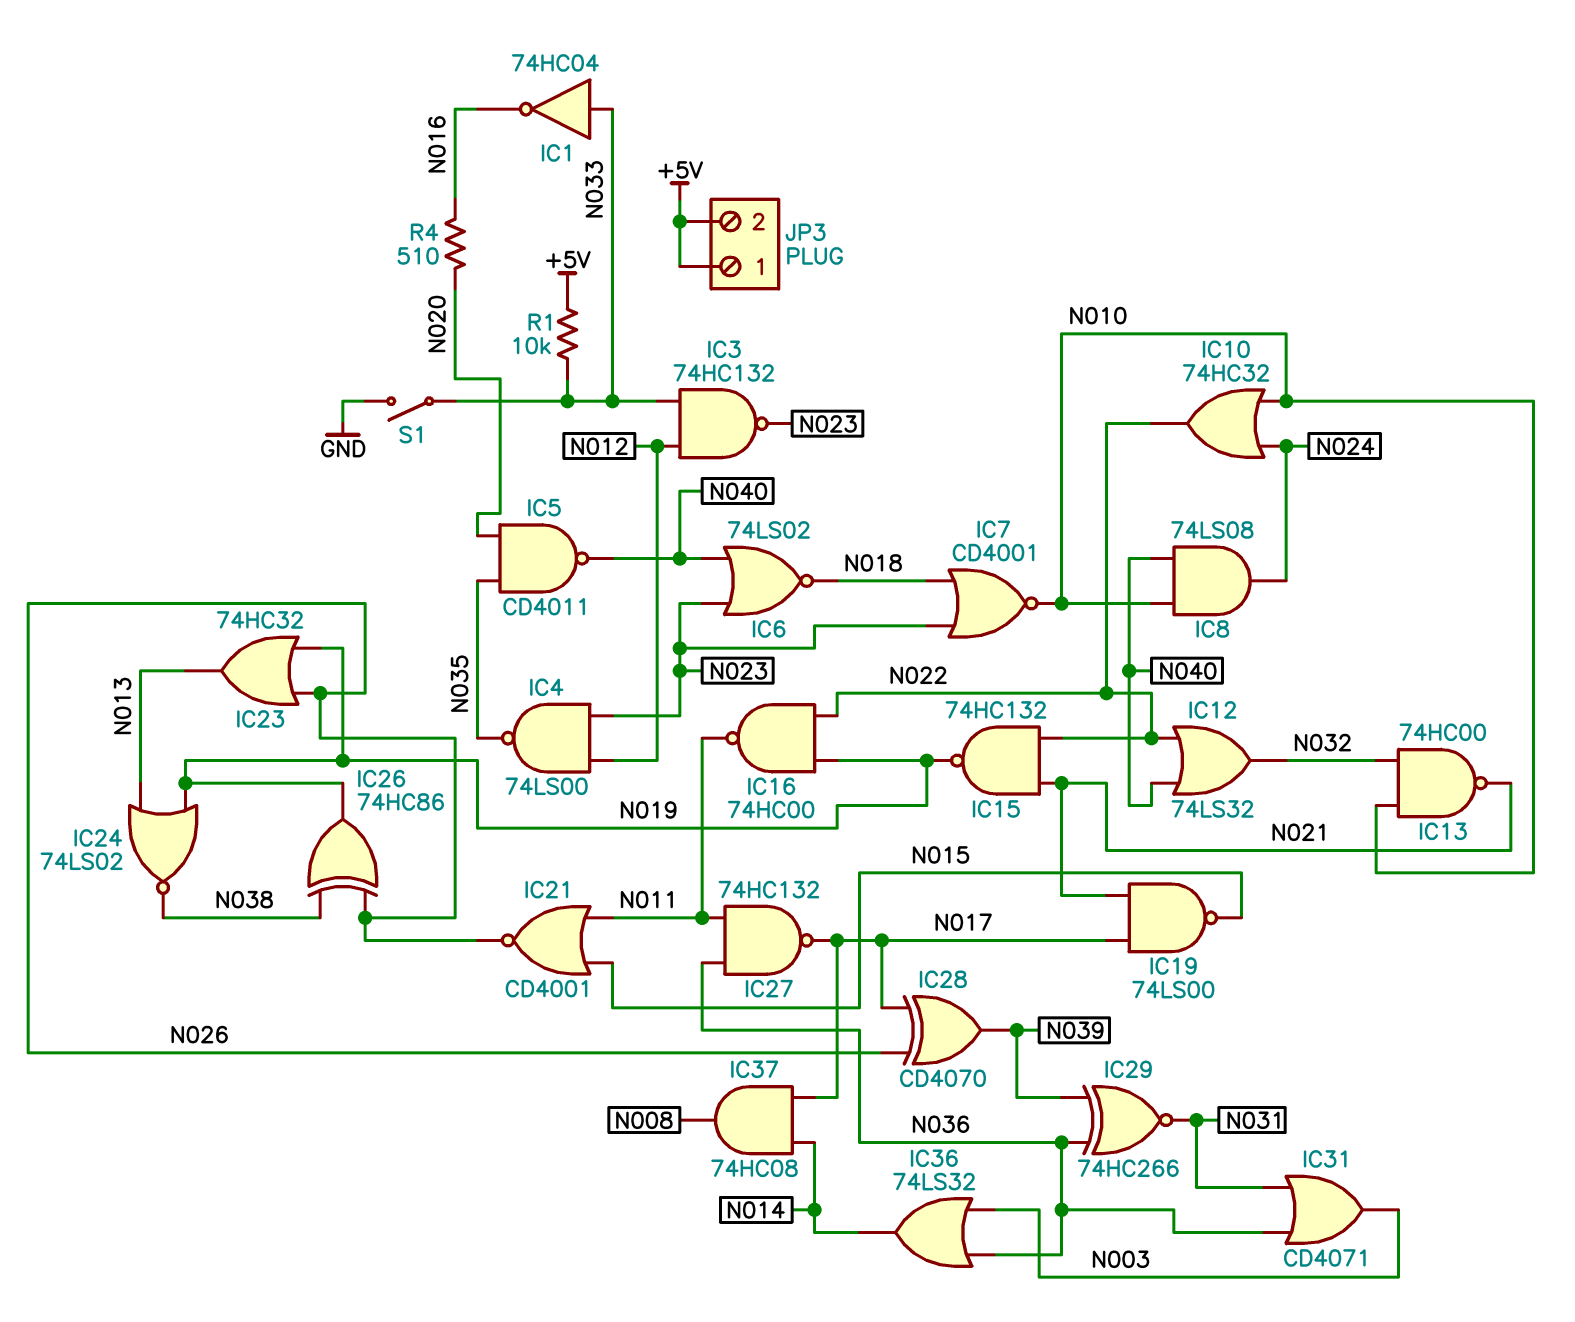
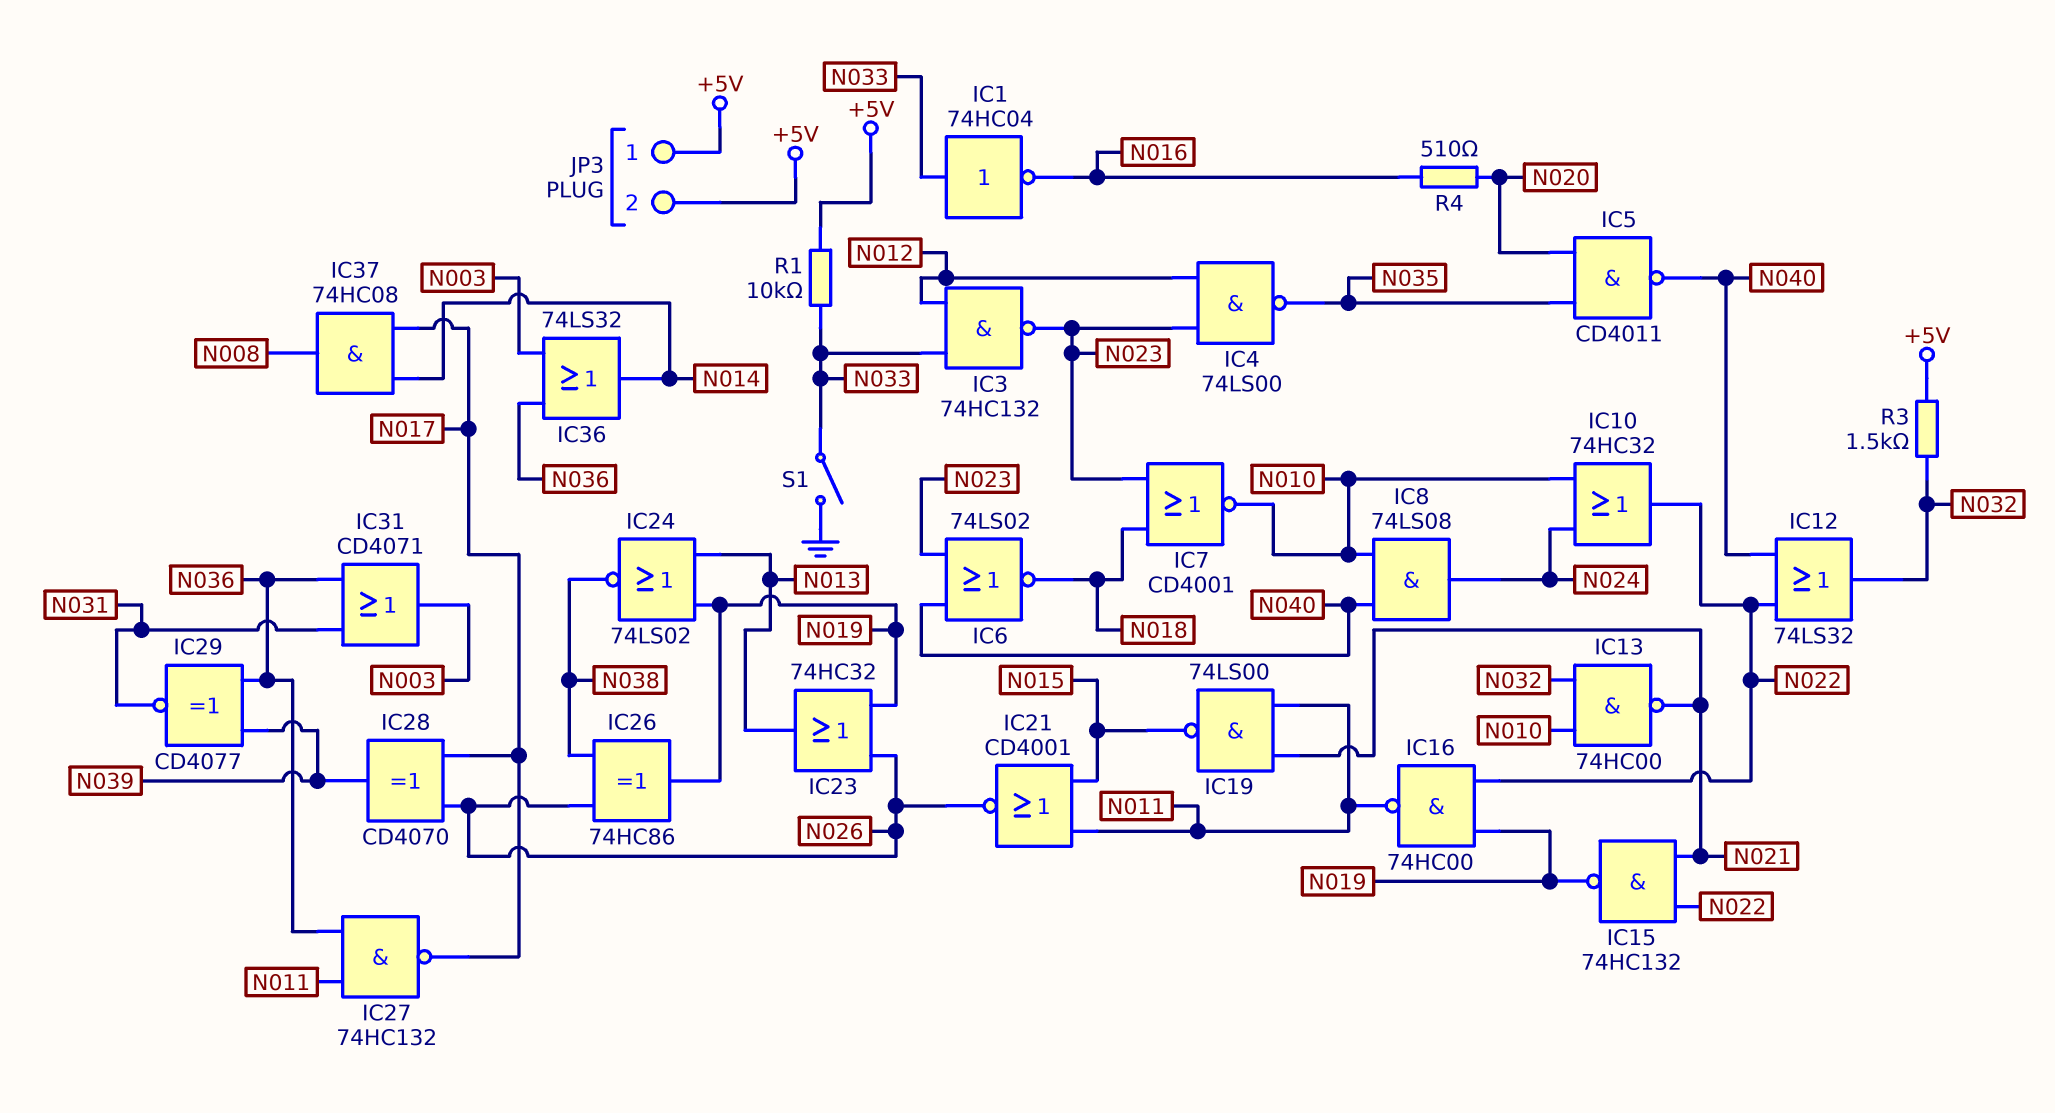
IC19: NAND 74LS00 (in N017, in N021, out N015) -> NAND 74LS00 (in N011, in N021, out N015)
IC29: XNOR 74HC266 (in N036, in N039, out N031) -> XNOR CD4077 (in N036, in N039, out N031)
R3: none -> 1.5k (+5V, N032)

